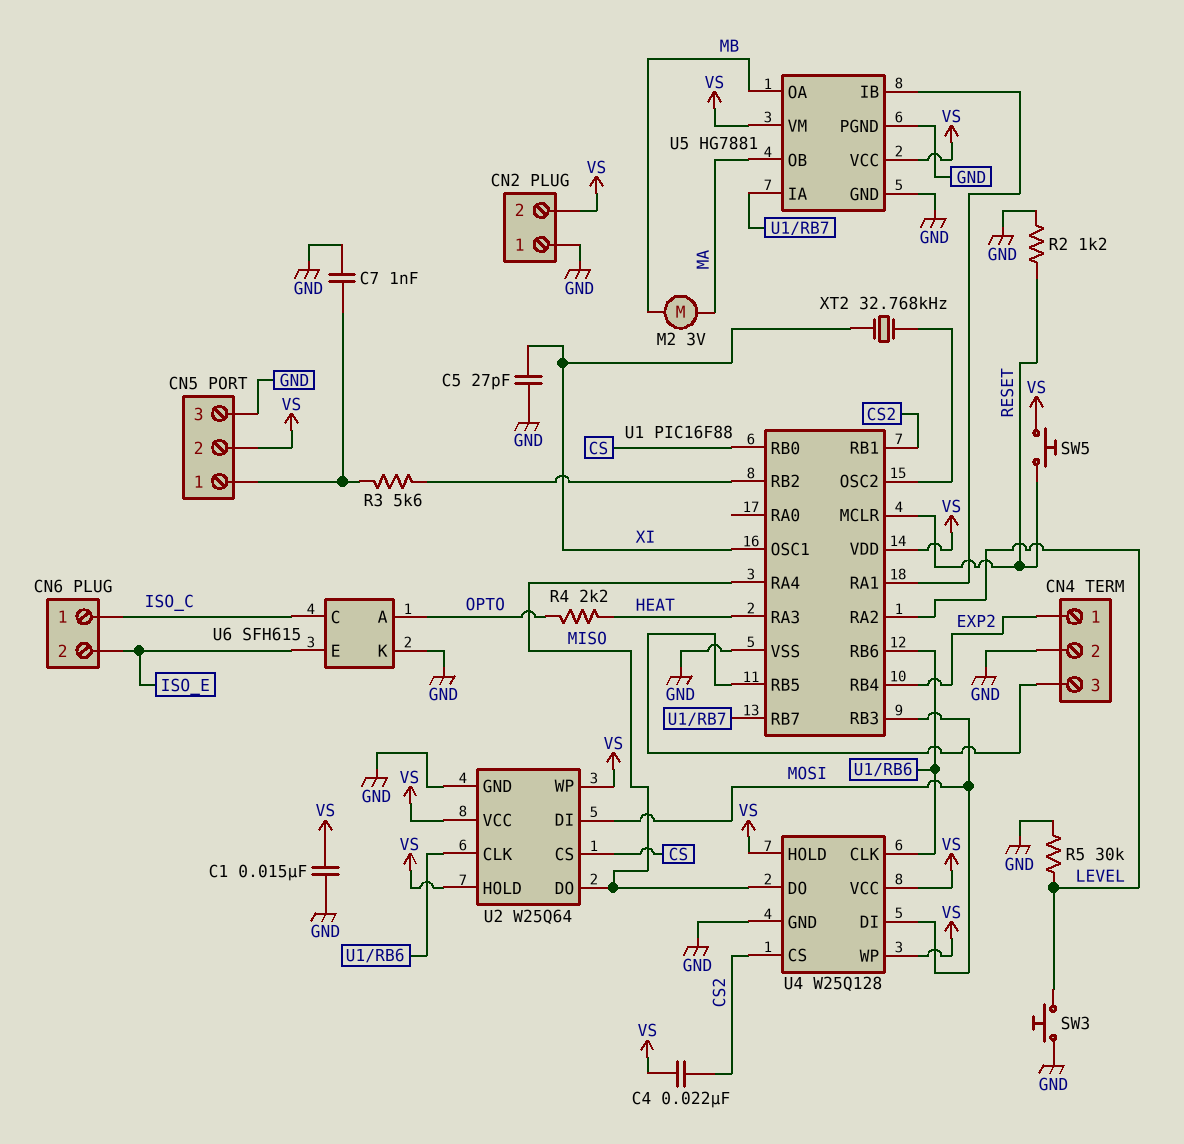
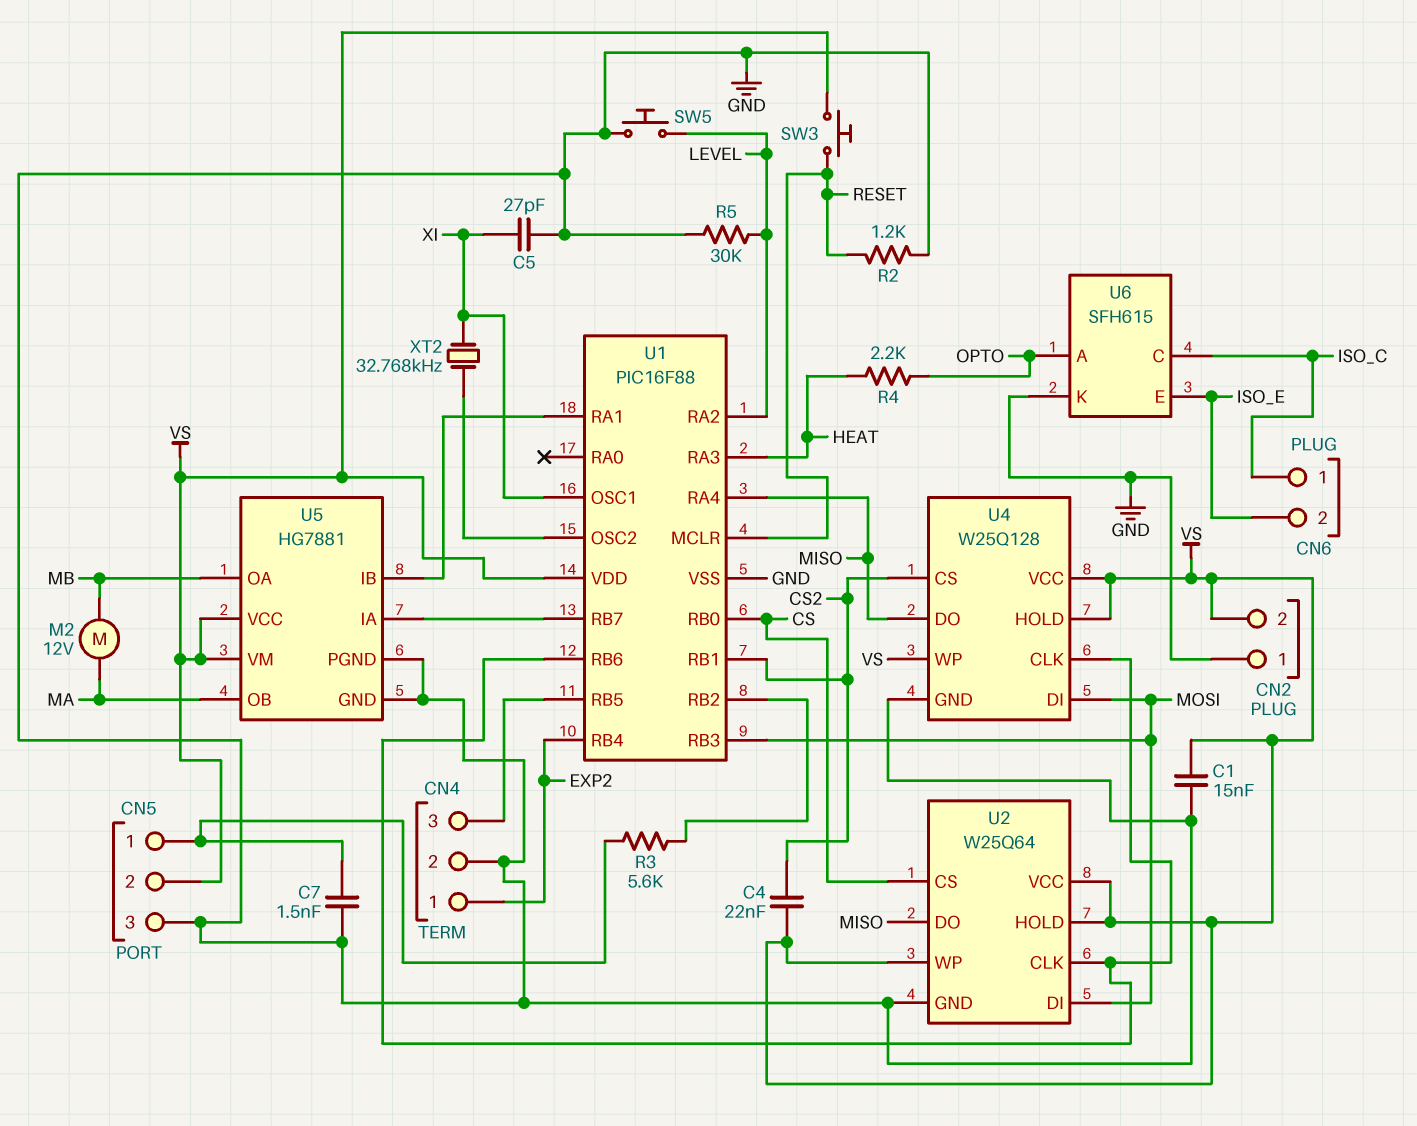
C7: 1nF (CN5/1, GND) -> 1.5nF (CN5/1, GND)
M2: motor 3V (MA, MB) -> motor 12V (MA, MB)
SW3: button (GND, LEVEL) -> button (RESET, VS)
SW5: button (RESET, VS) -> button (GND, LEVEL)

